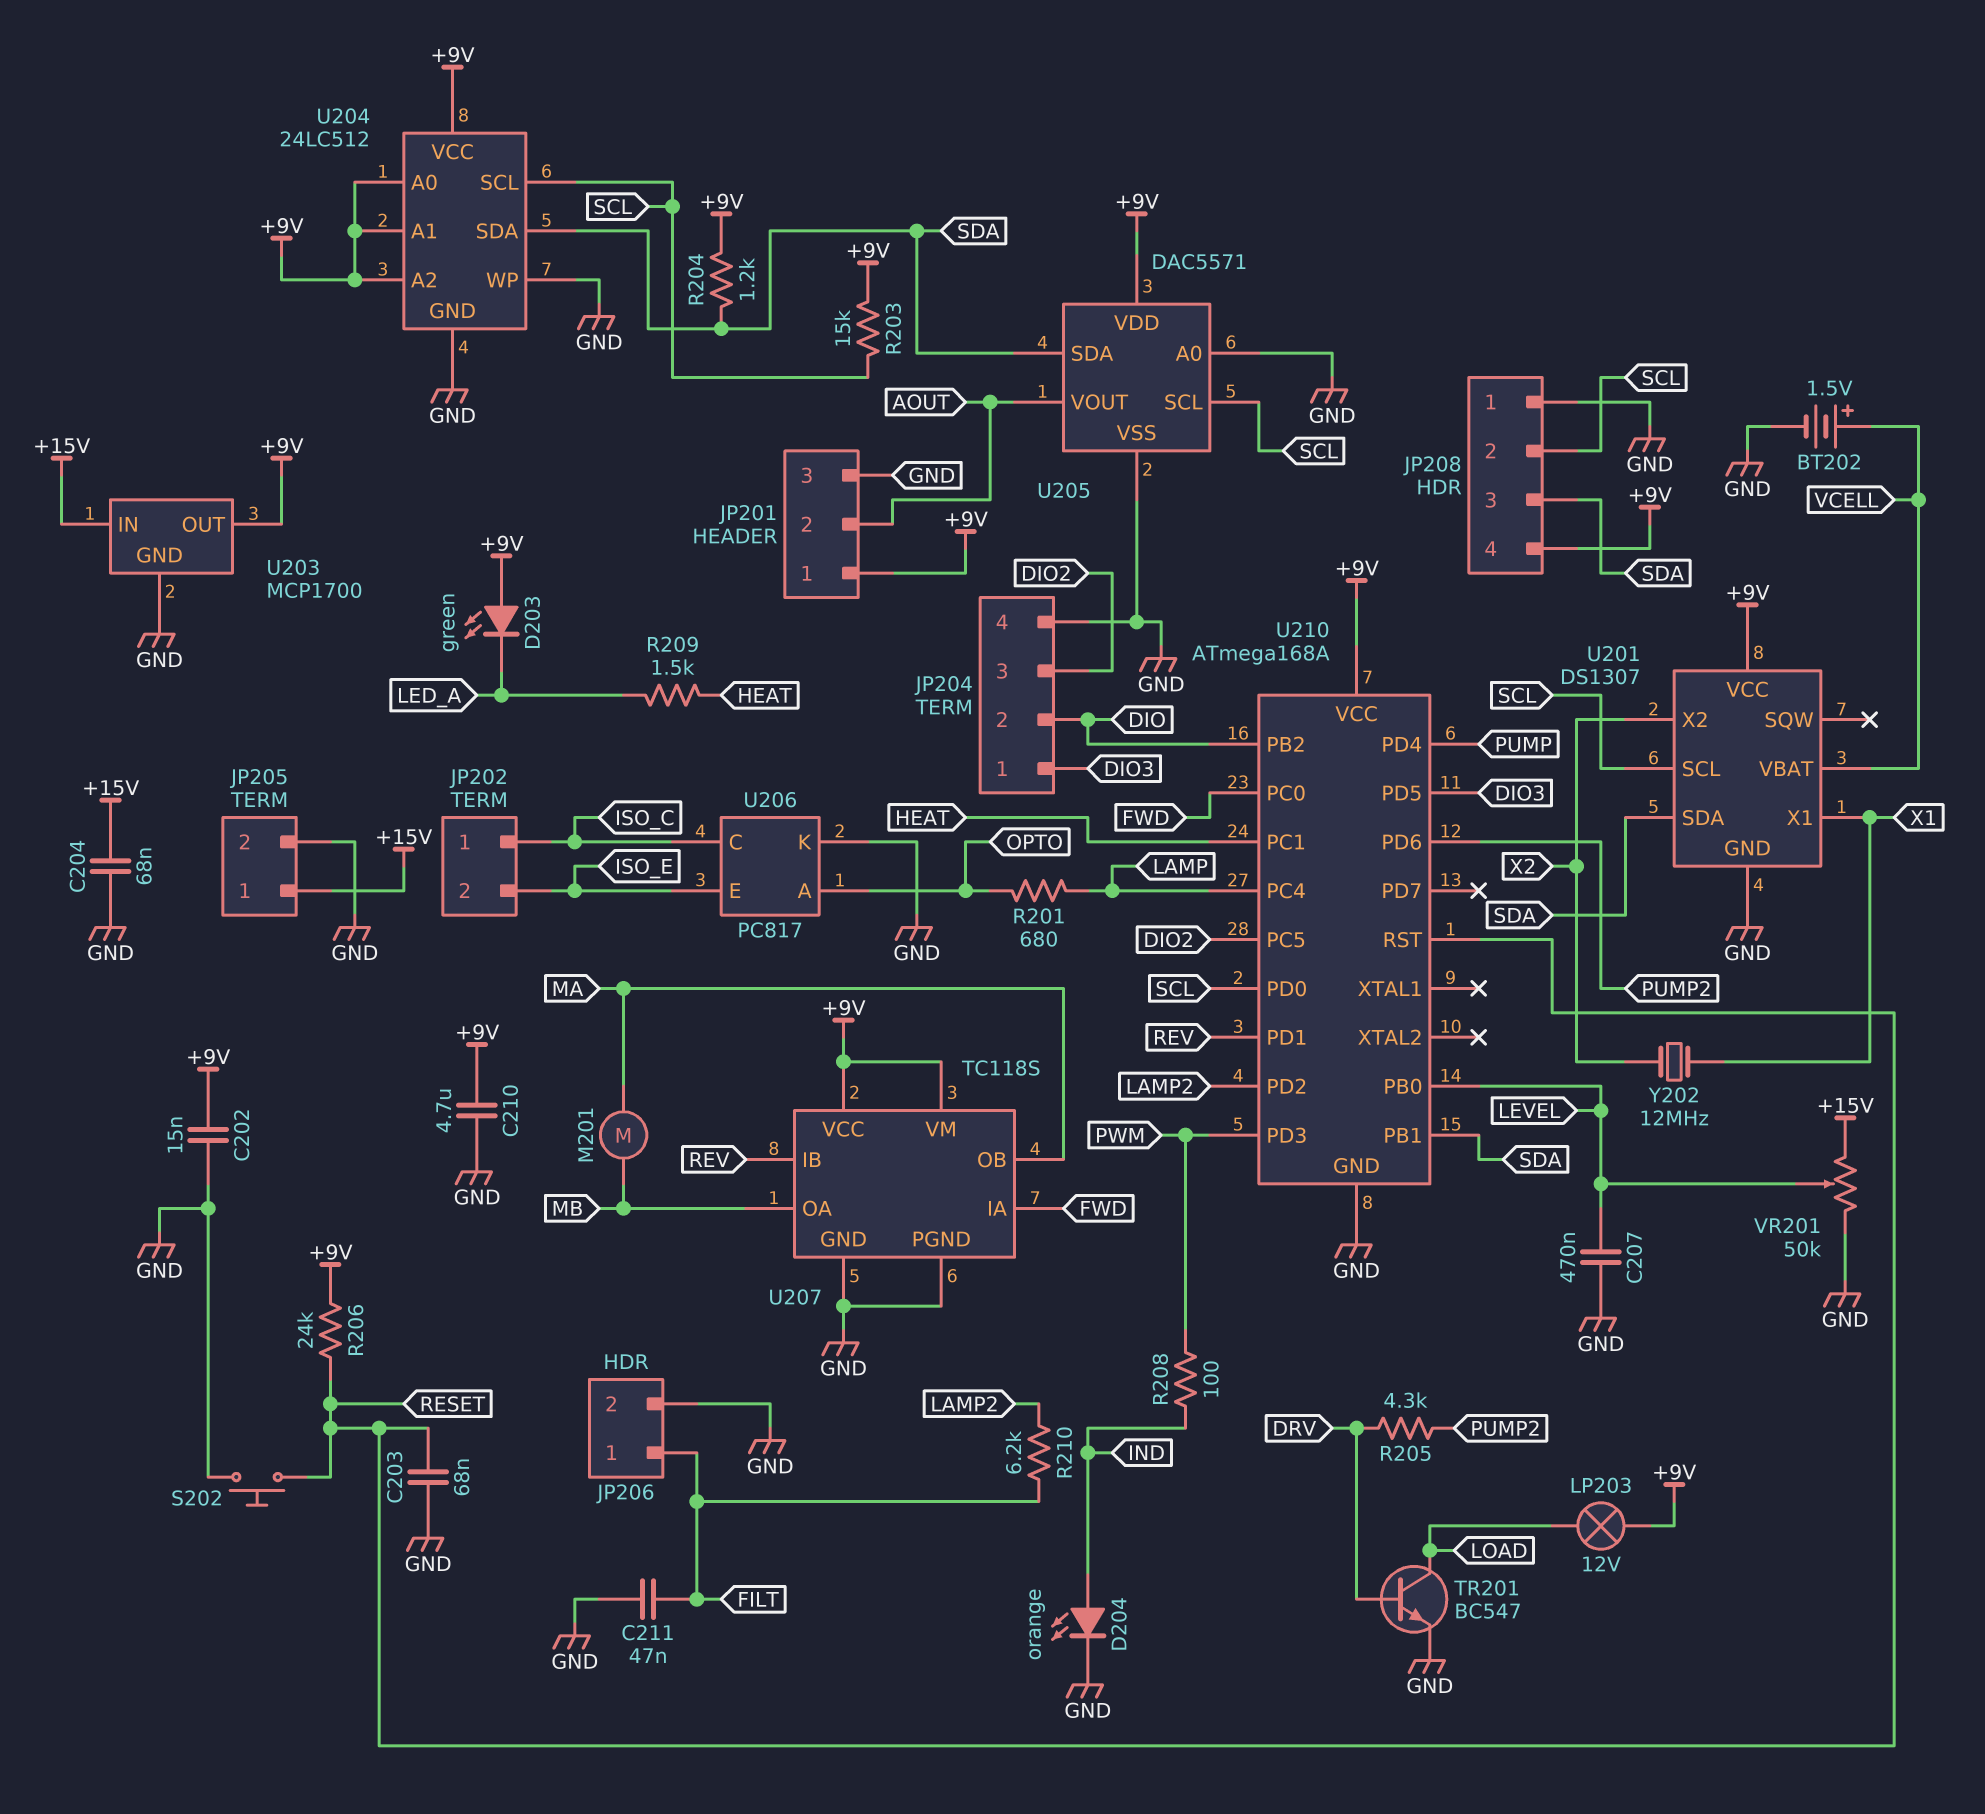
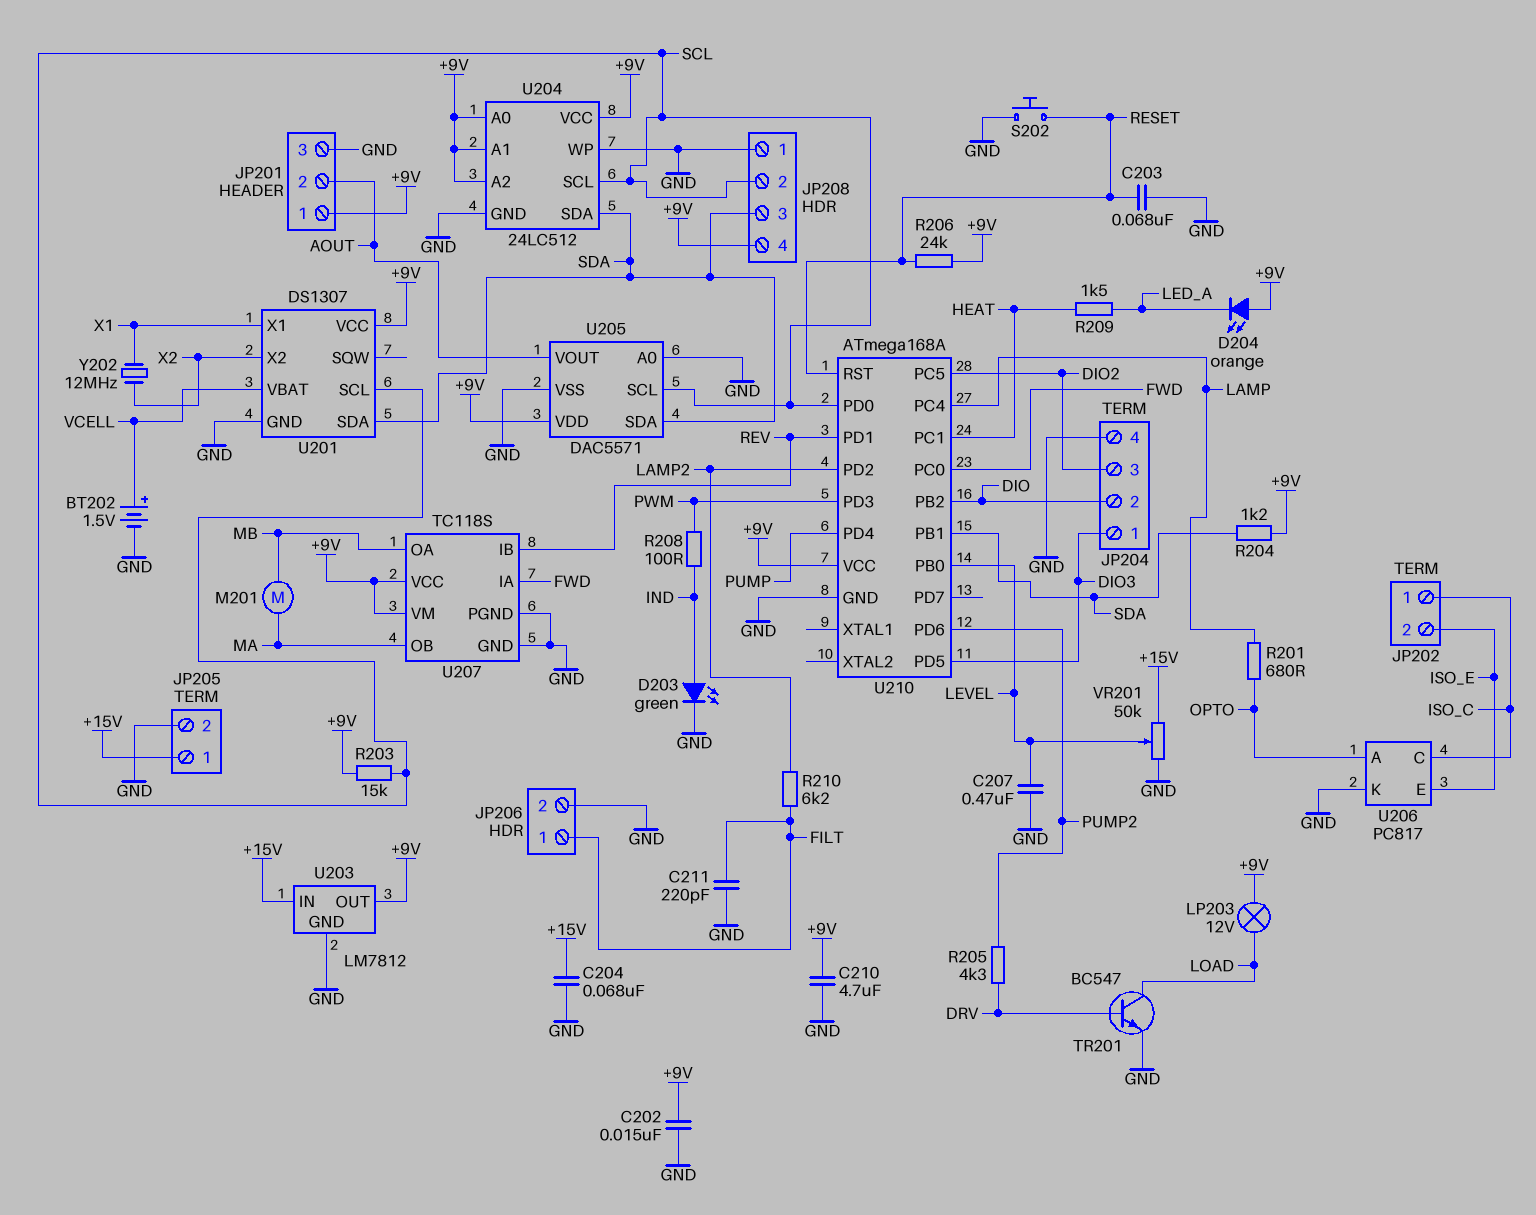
C211: 47nF (FILT, GND) -> 220pF (FILT, GND)
D203: LED green (A +9V, K LED_A) -> LED green (A IND, K GND)
D204: LED orange (A IND, K GND) -> LED orange (A +9V, K LED_A)
U203: MCP1700 -> LM7812

